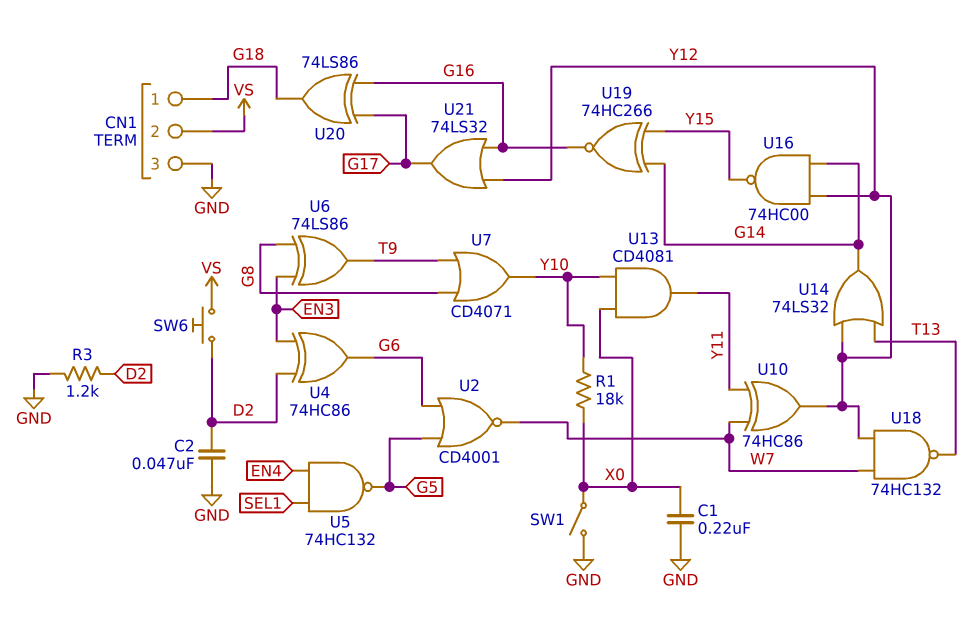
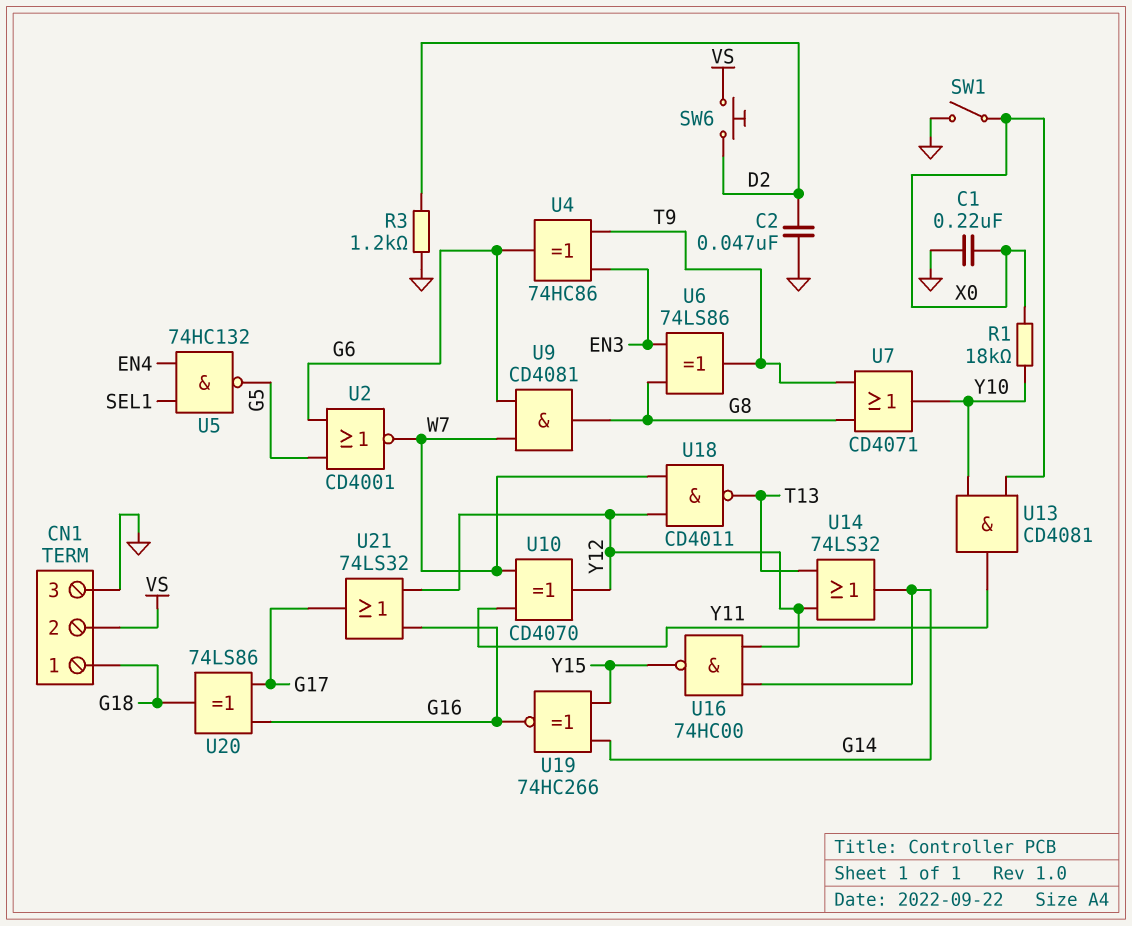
U4: XOR 74HC86 (in D2, in EN3, out G6) -> XOR 74HC86 (in EN3, in T9, out G6)
U9: none -> AND CD4081 (in G6, in W7, out G8)
U10: XOR 74HC86 (in W7, in Y11, out Y12) -> XOR CD4070 (in W7, in Y11, out Y12)
U18: NAND 74HC132 (in W7, in Y12, out T13) -> NAND CD4011 (in W7, in Y12, out T13)

